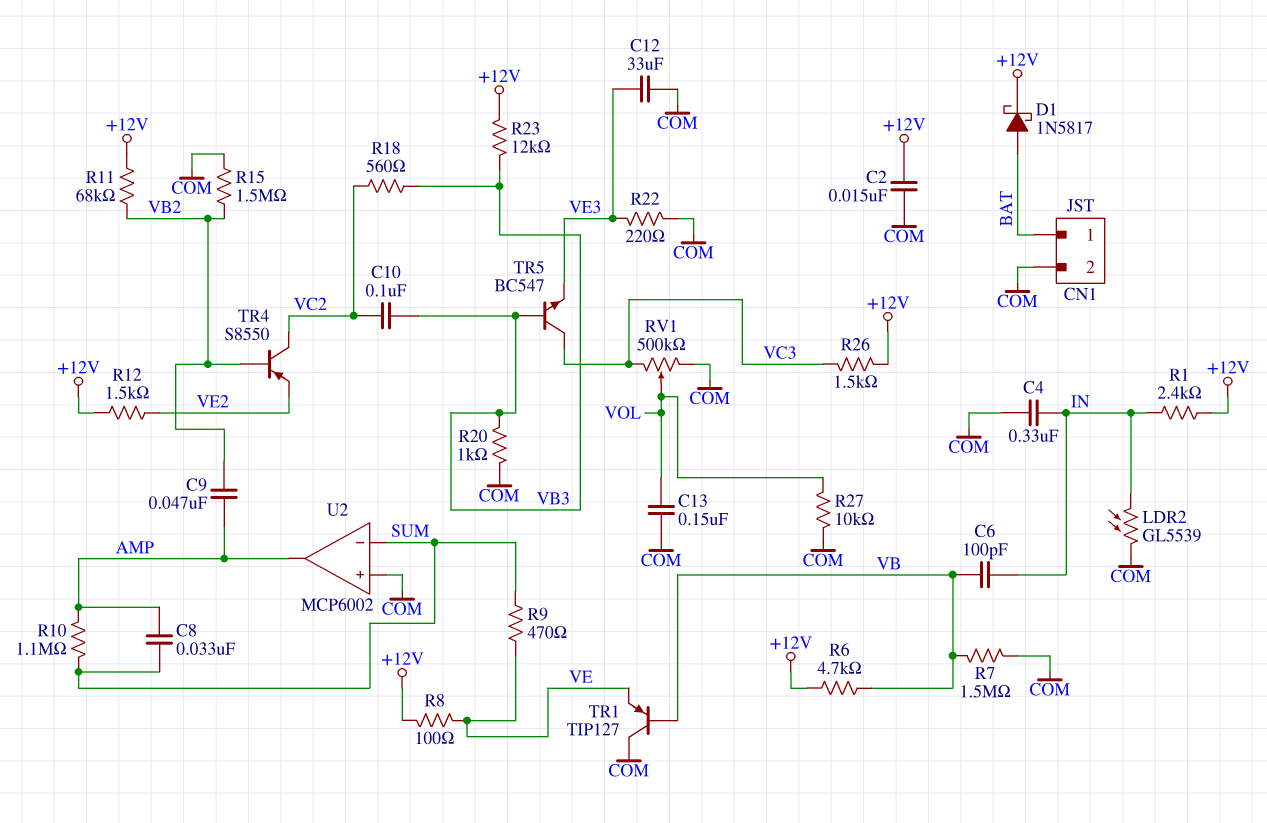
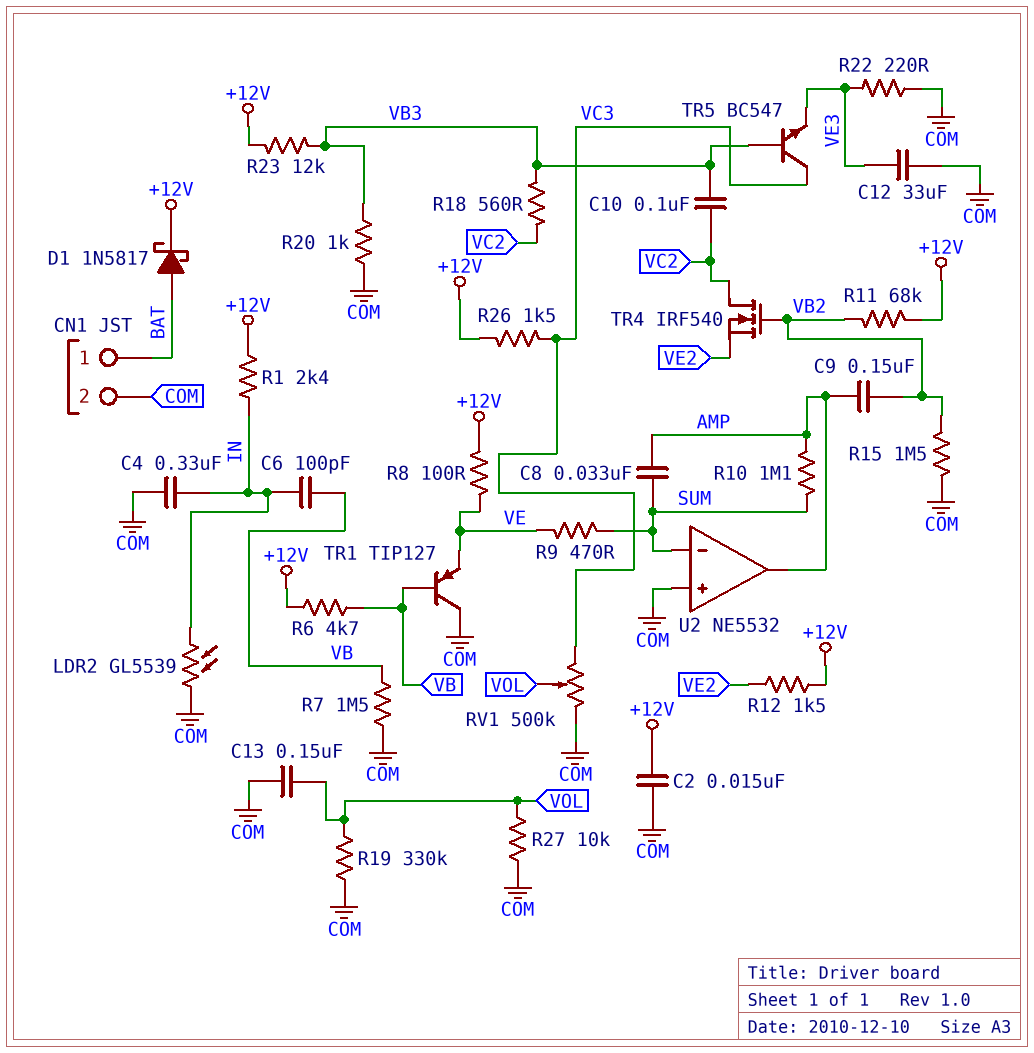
C9: 47nF (AMP, VB2) -> 150nF (AMP, VB2)
R19: none -> 330k (COM, VOL)
TR4: PNP S8550 (B VB2, C VC2, E VE2) -> NMOS IRF540 (G VB2, D VC2, S VE2)
U2: MCP6002 -> NE5532

